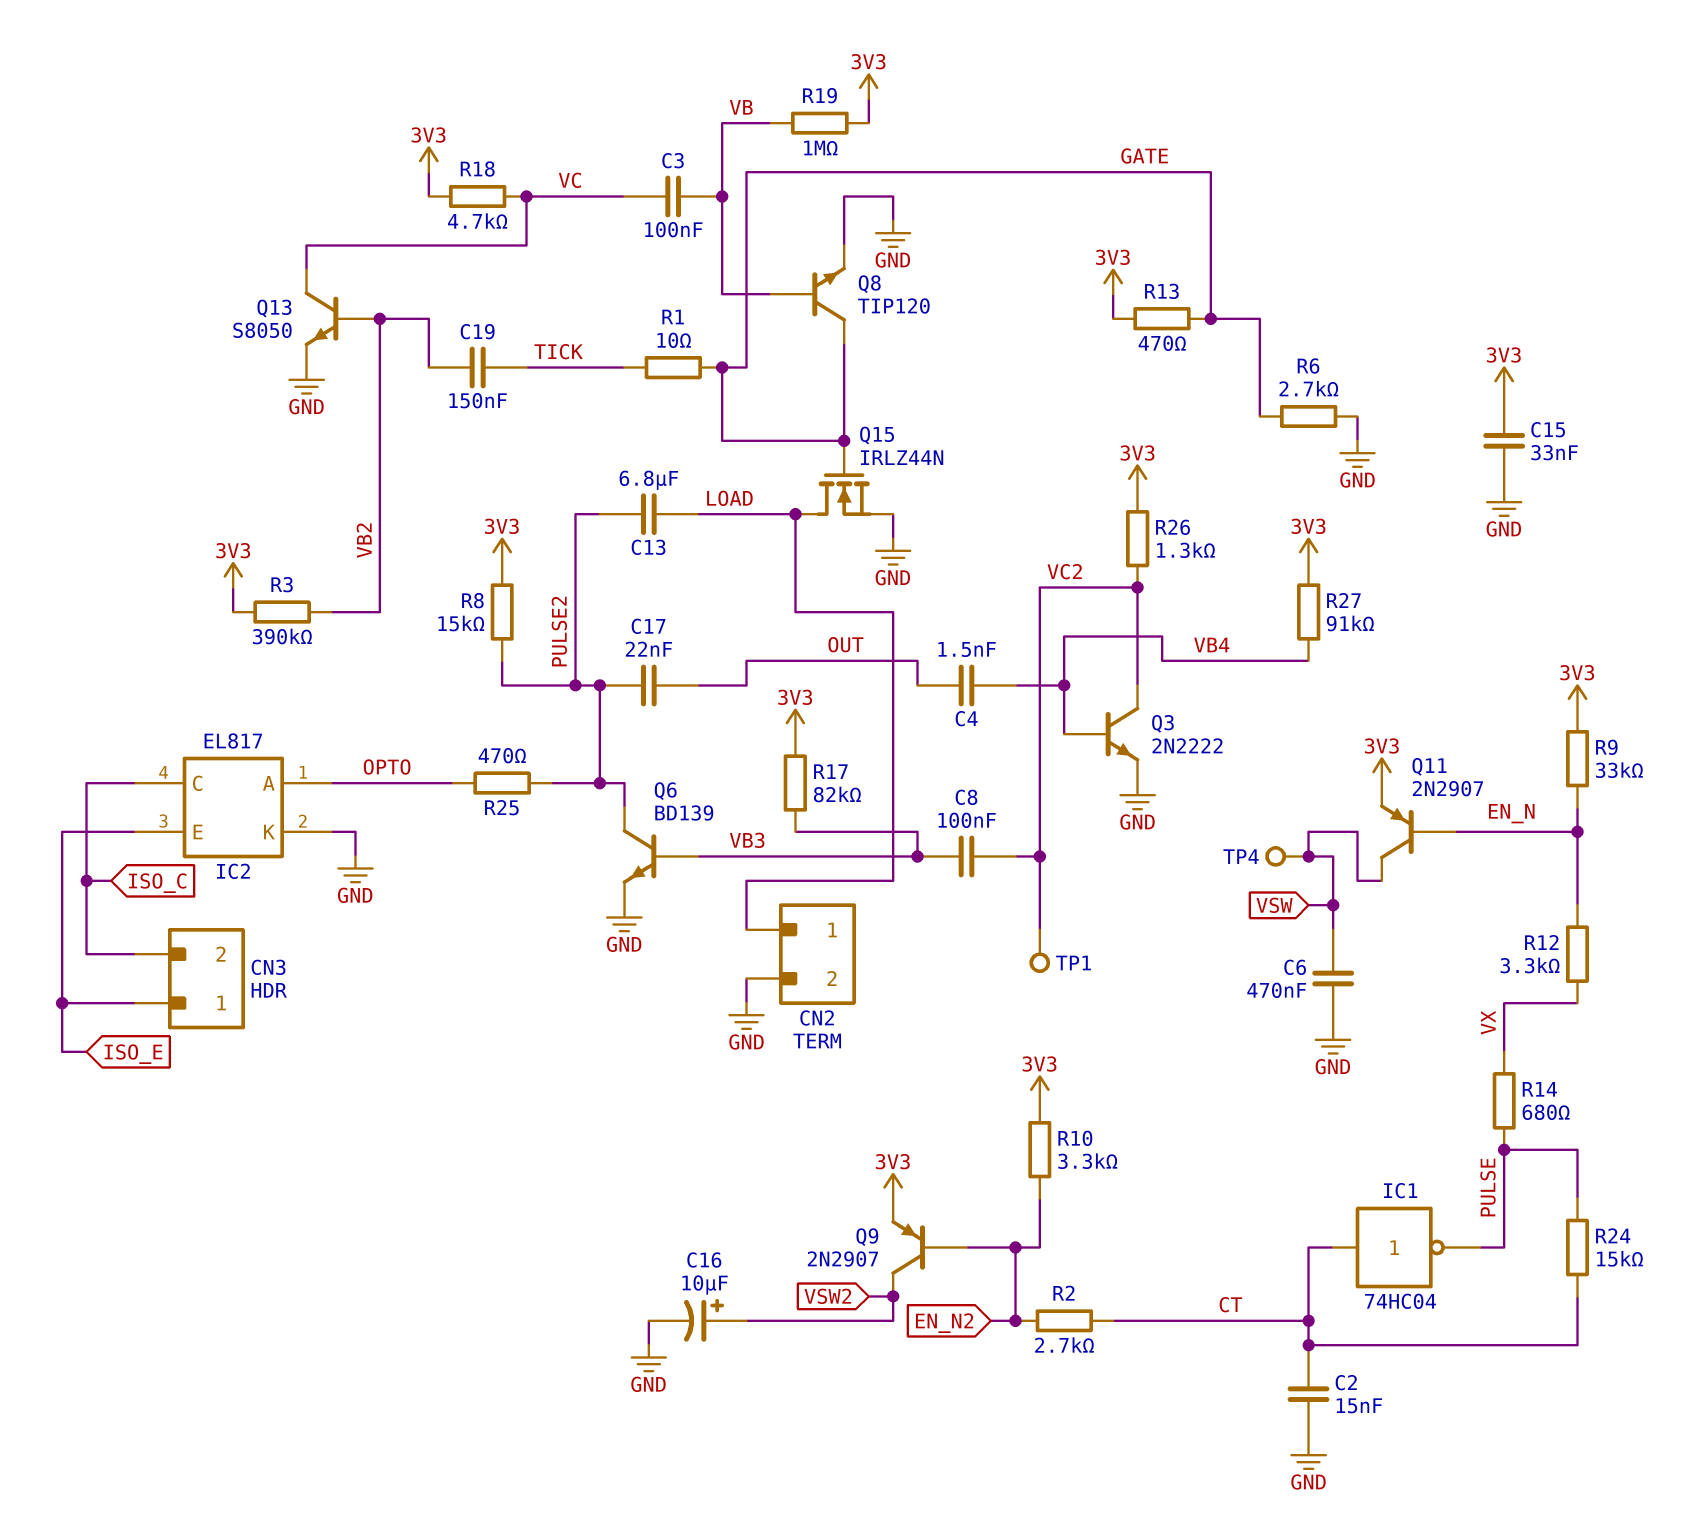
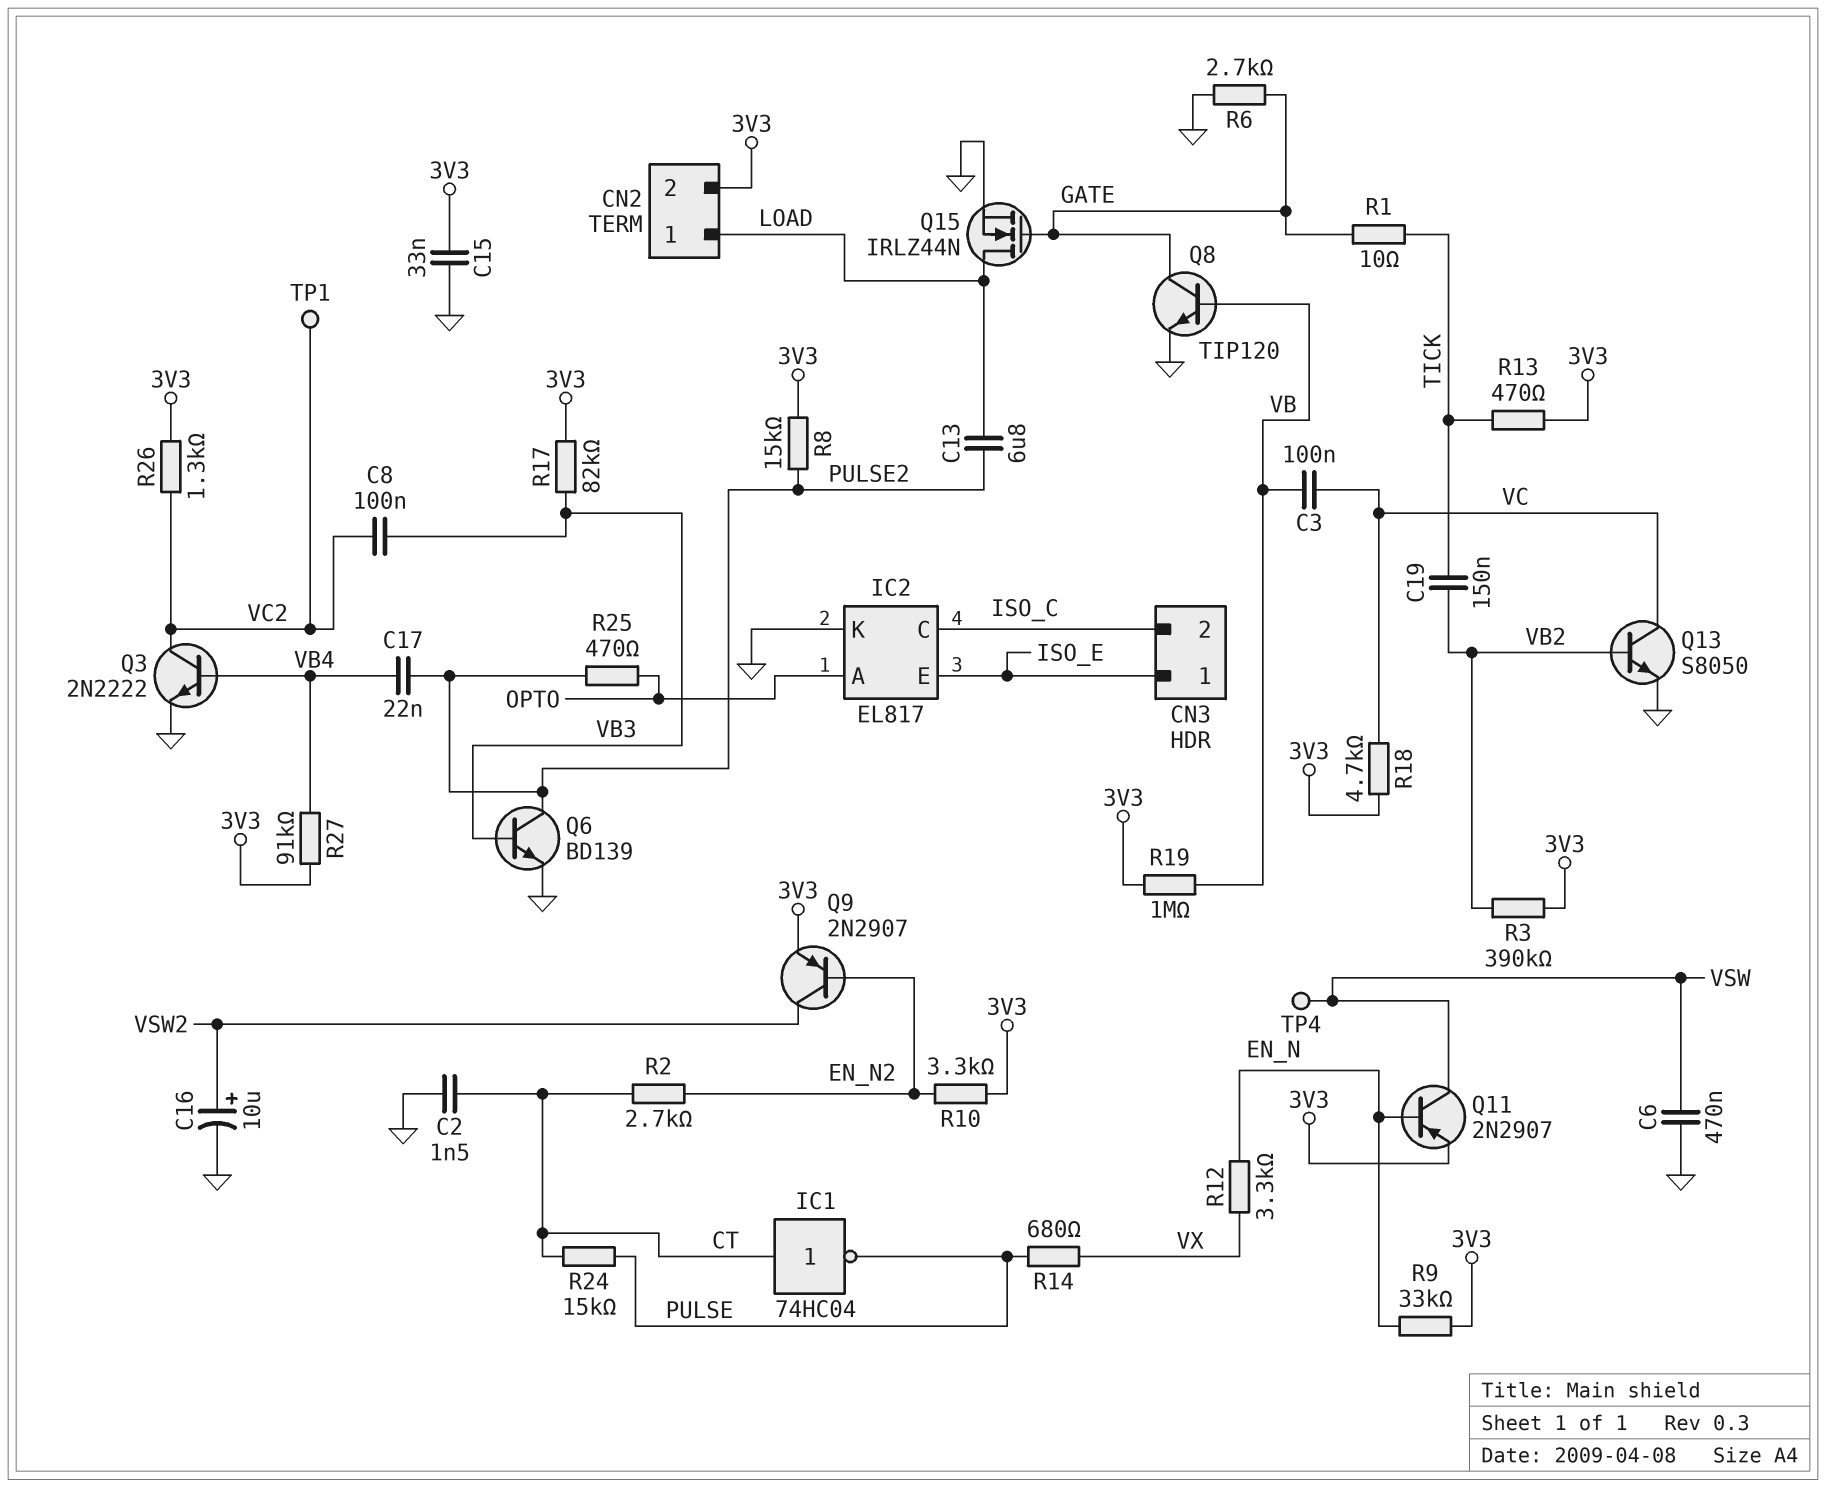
C2: 15nF (CT, GND) -> 1.5nF (CT, GND)
C4: 1.5nF (OUT, VB4) -> none
C17: 22nF (OUT, PULSE2) -> 22nF (PULSE2, VB4)
CN2 pin 2: GND -> 3V3
R13: 470 (3V3, GATE) -> 470 (3V3, TICK)

